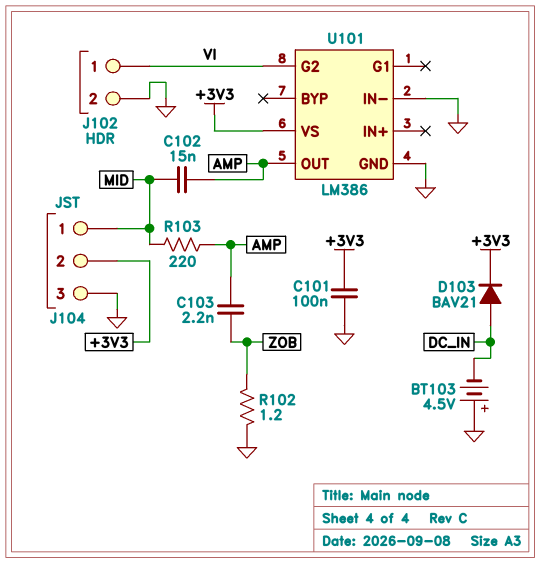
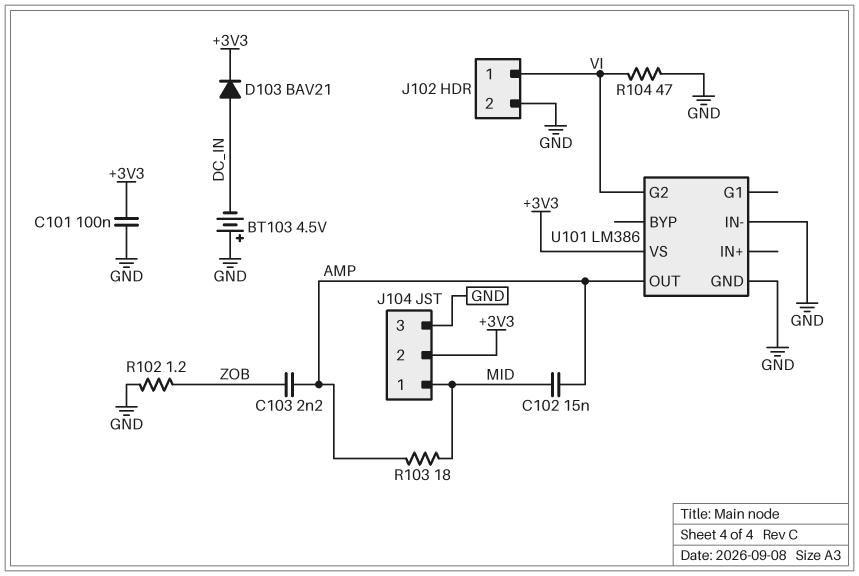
R103: 220 (AMP, MID) -> 18 (AMP, MID)
R104: none -> 47 (GND, VI)

